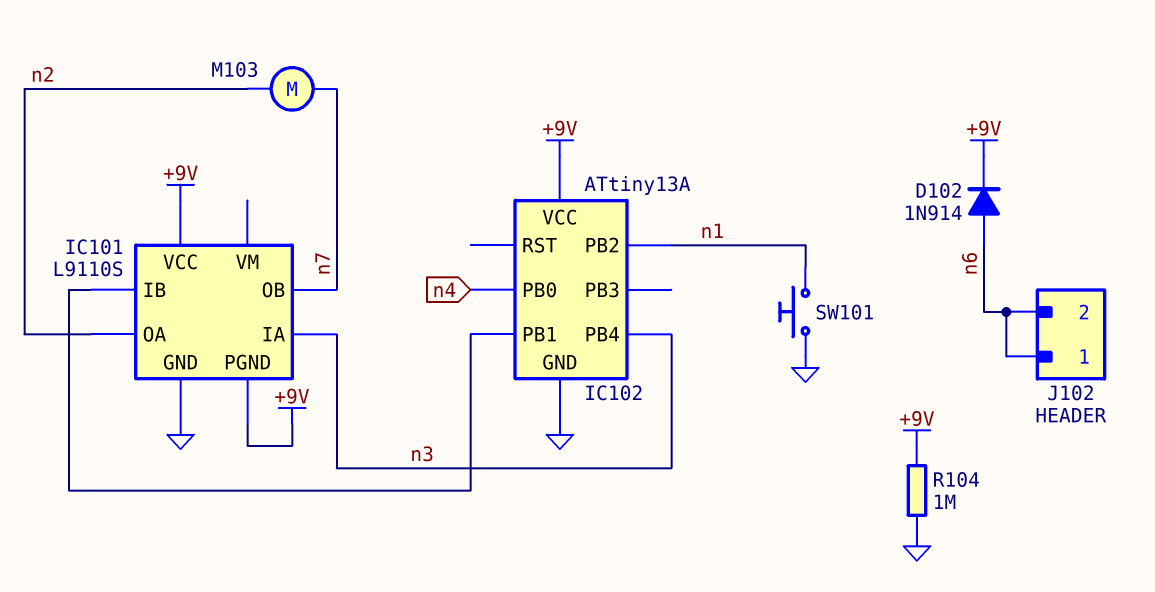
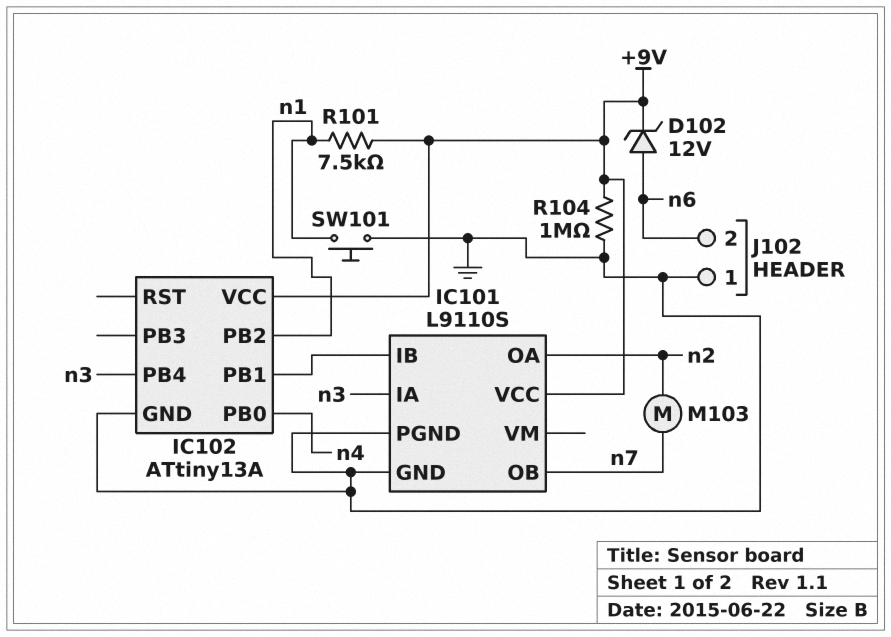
D102: diode 1N914 (A n6, K +9V) -> zener 12V (A n6, K +9V)
IC101 pin PGND: +9V -> GND
J102 pin 1: n6 -> GND
R101: none -> 7.5k (+9V, n1)

